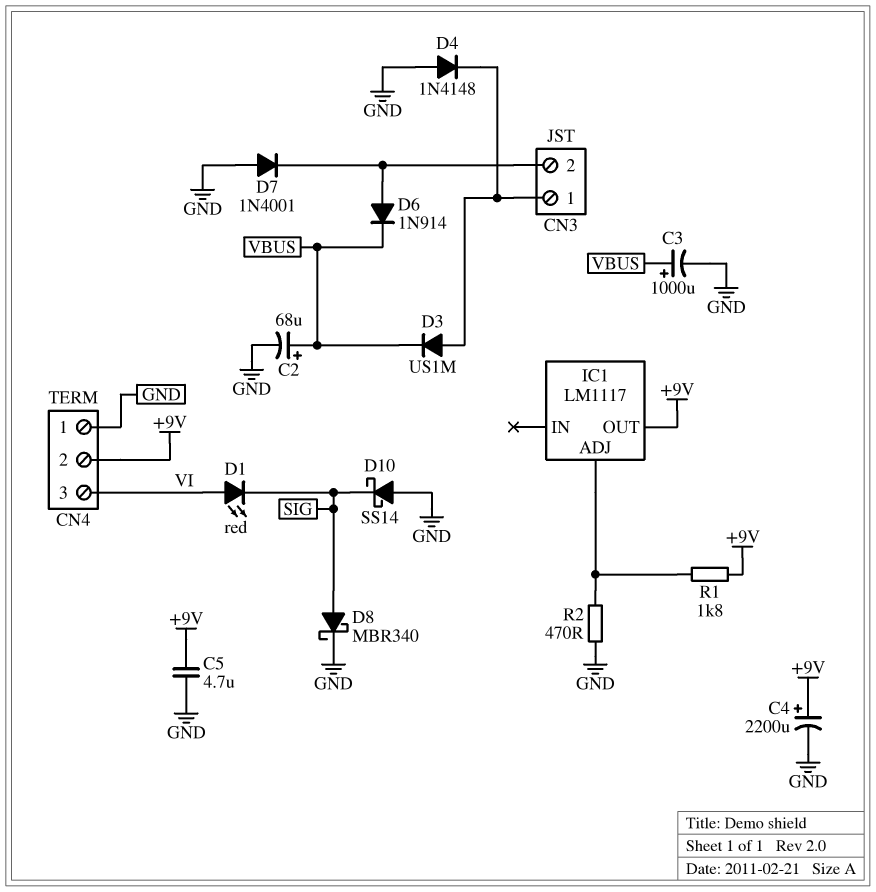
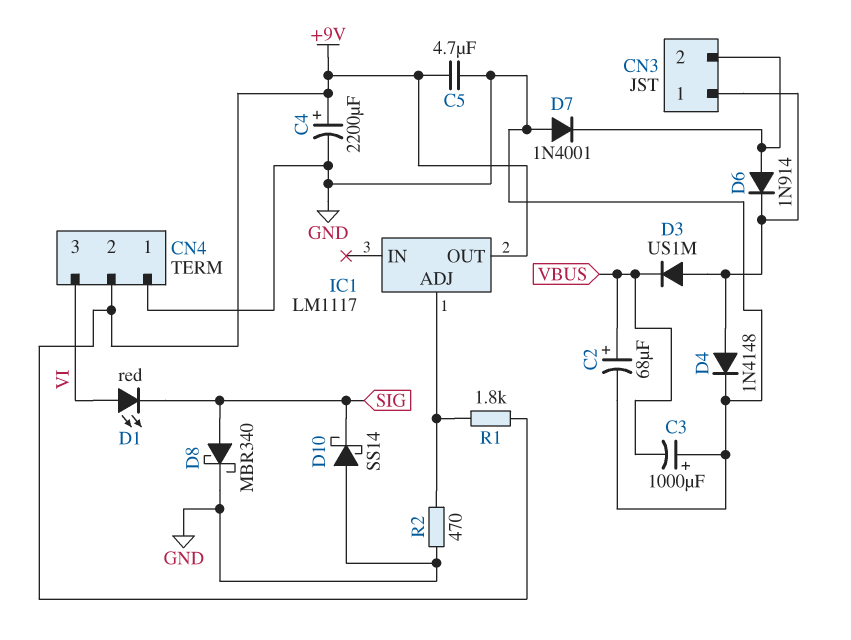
C3: 1000uF (plus VBUS, minus GND) -> 1000uF (plus GND, minus VBUS)
D4: diode 1N4148 (A GND, K CN3/1) -> diode 1N4148 (A CN3/1, K GND)
D6: diode 1N914 (A CN3/2, K VBUS) -> diode 1N914 (A CN3/2, K CN3/1)

